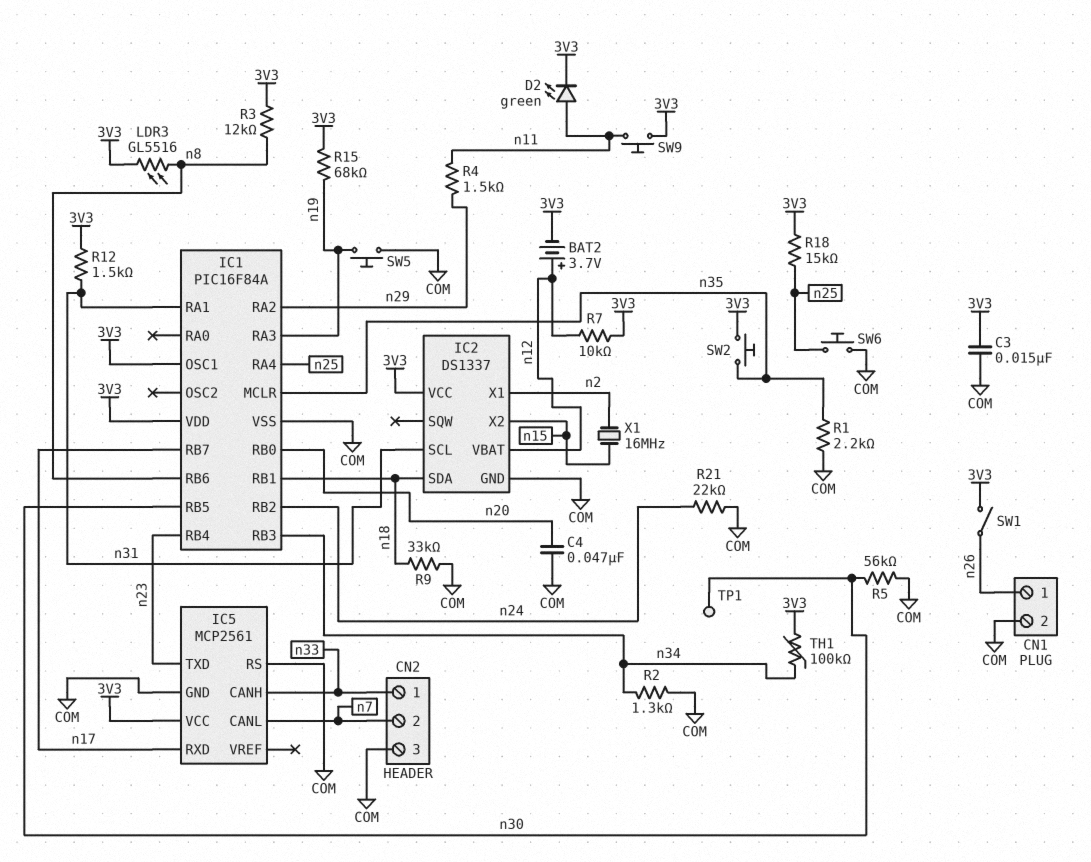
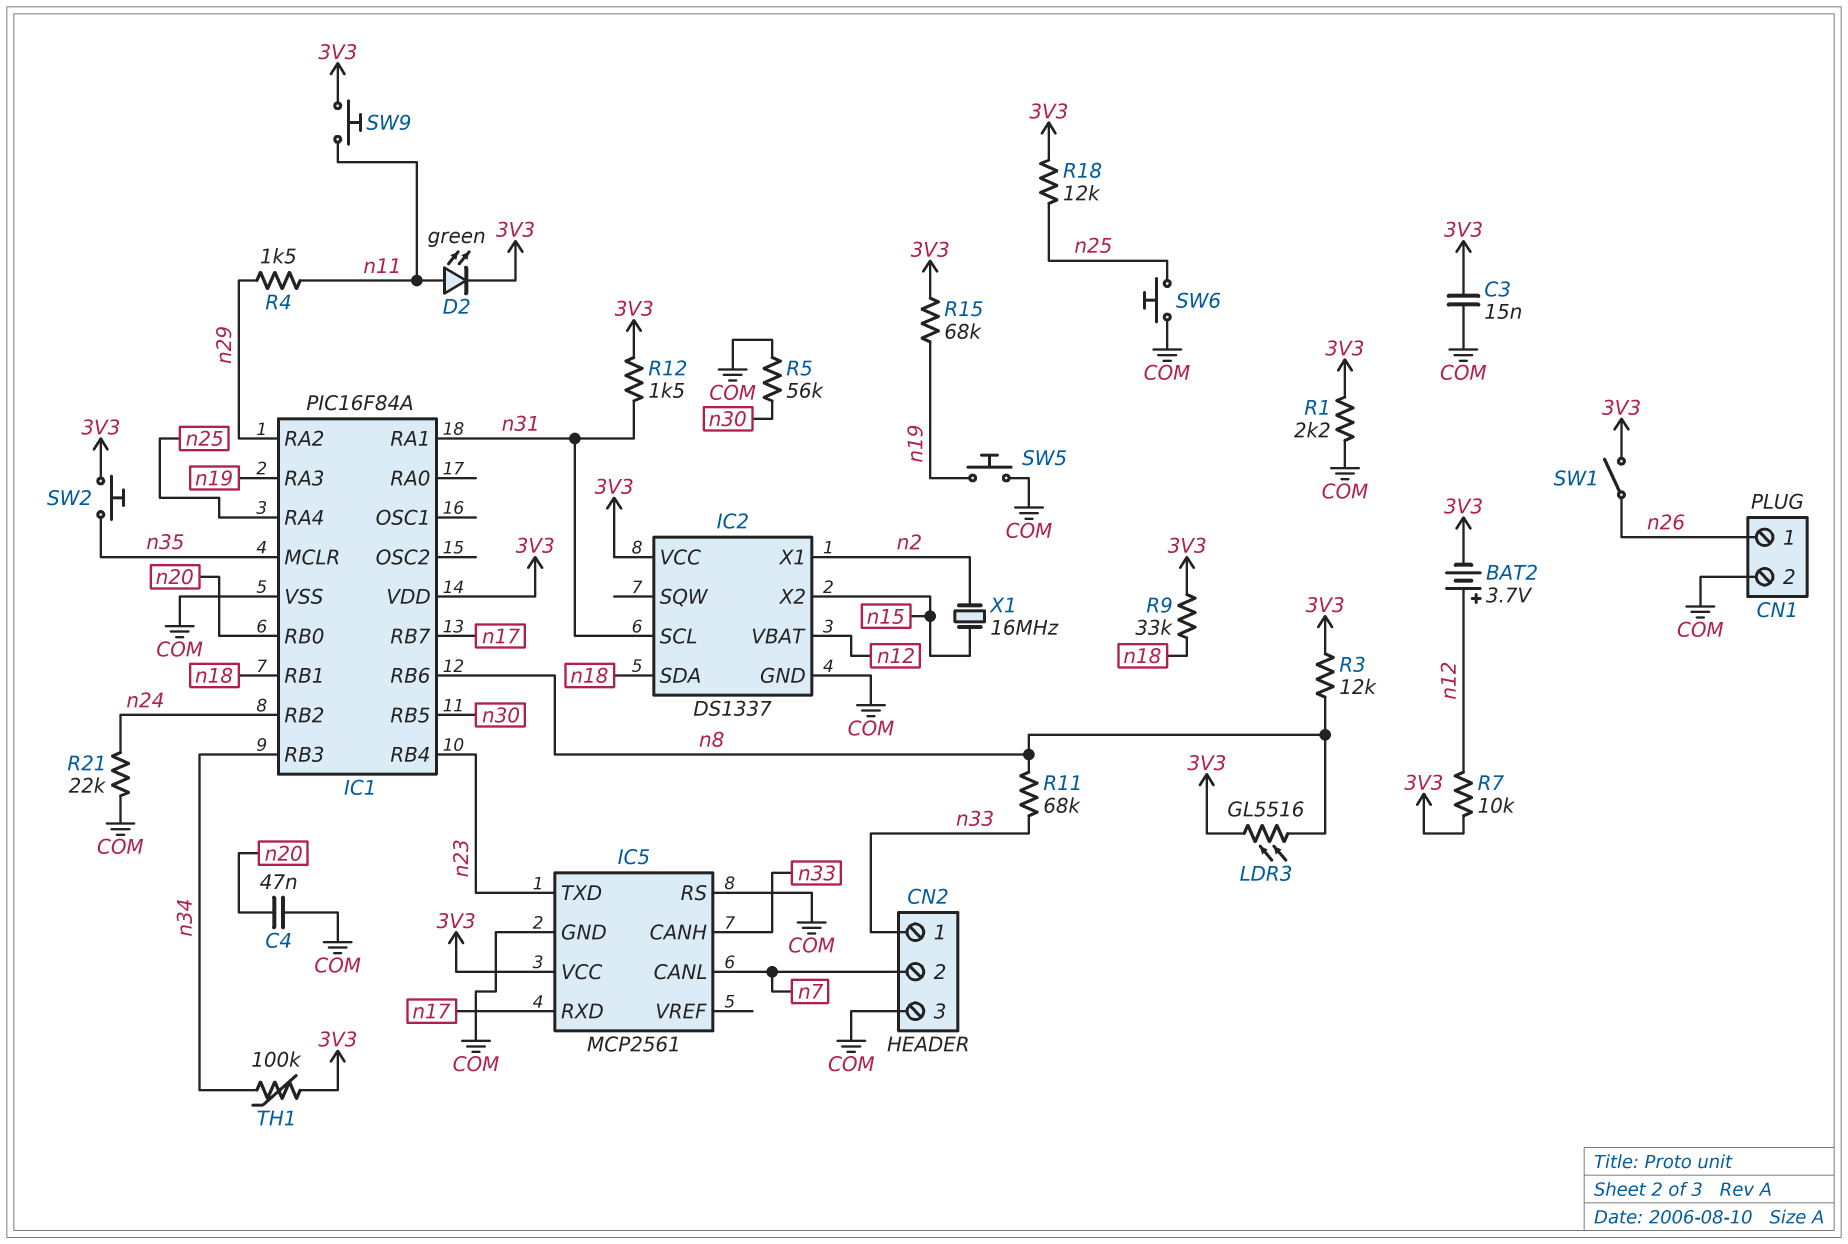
IC1 pin OSC1: 3V3 -> none
R1: 2.2k (COM, n35) -> 2.2k (3V3, COM)
R2: 1.3k (COM, n34) -> none
R9: 33k (COM, n18) -> 33k (3V3, n18)
R11: none -> 68k (n8, n33)
R18: 15k (3V3, n25) -> 12k (3V3, n25)
TP1: test point (n30) -> none

